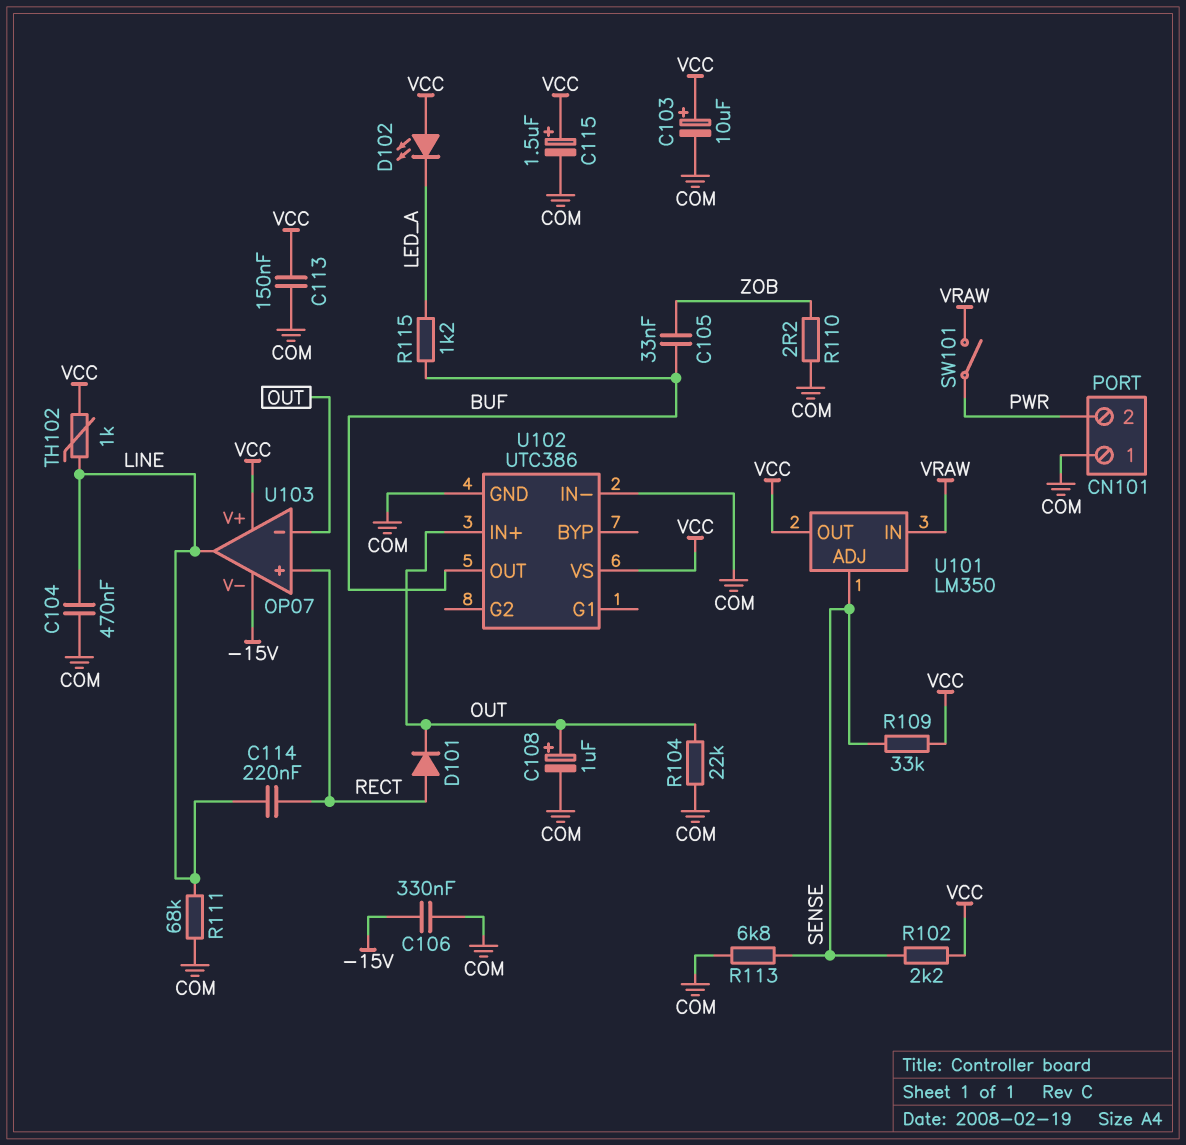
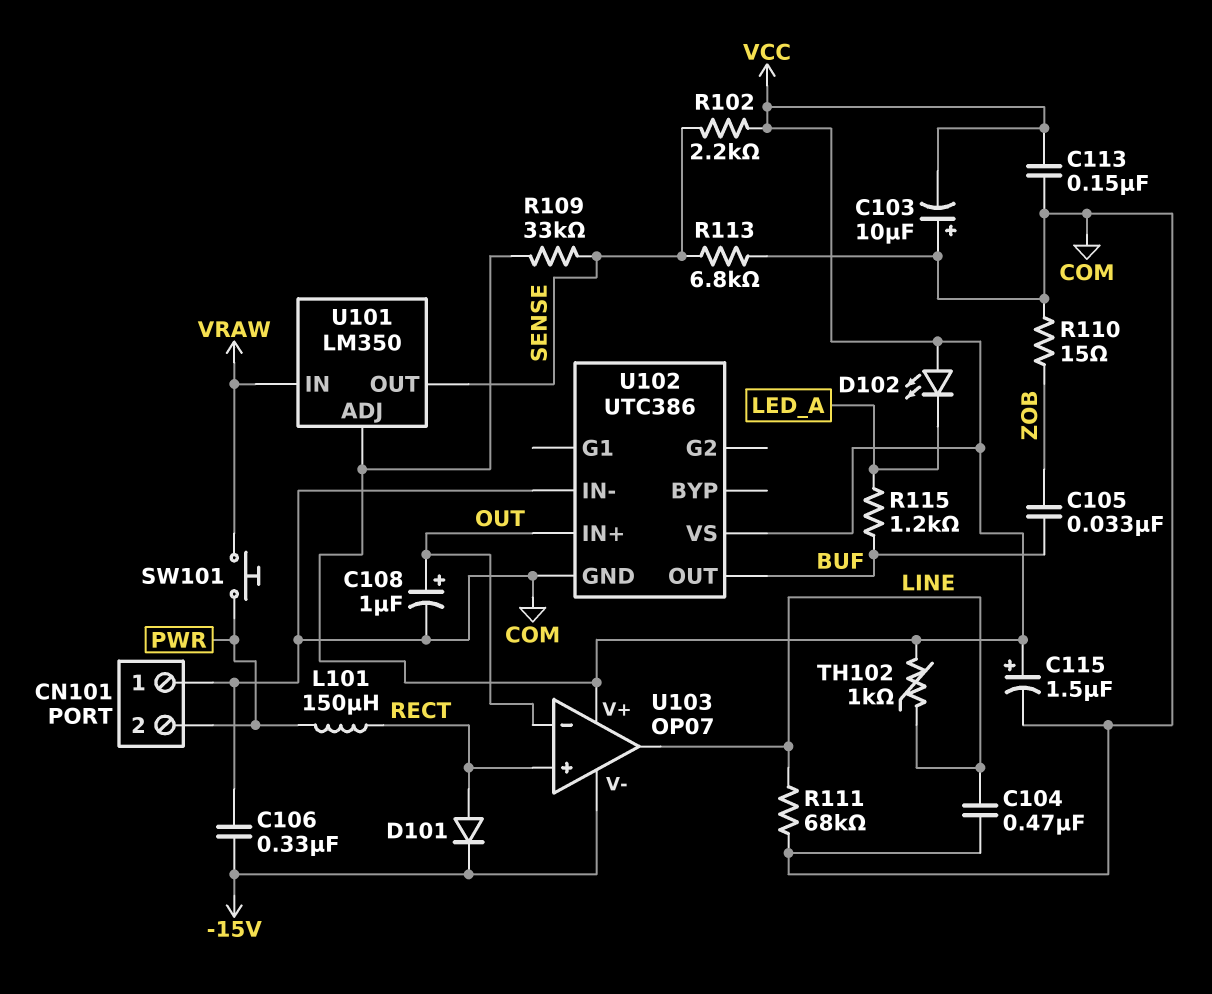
C103: 10uF (plus VCC, minus COM) -> 10uF (plus COM, minus VCC)
C114: 220nF (LINE, RECT) -> none
D101: diode (A RECT, K OUT) -> diode (A RECT, K -15V)
L101: none -> 150uH (PWR, RECT)
R104: 22k (COM, OUT) -> none
R110: 2.2 (COM, ZOB) -> 15 (COM, ZOB)
SW101: switch (PWR, VRAW) -> button (PWR, VRAW)
U101 pin ADJ: SENSE -> VCC
U101 pin OUT: VCC -> SENSE

